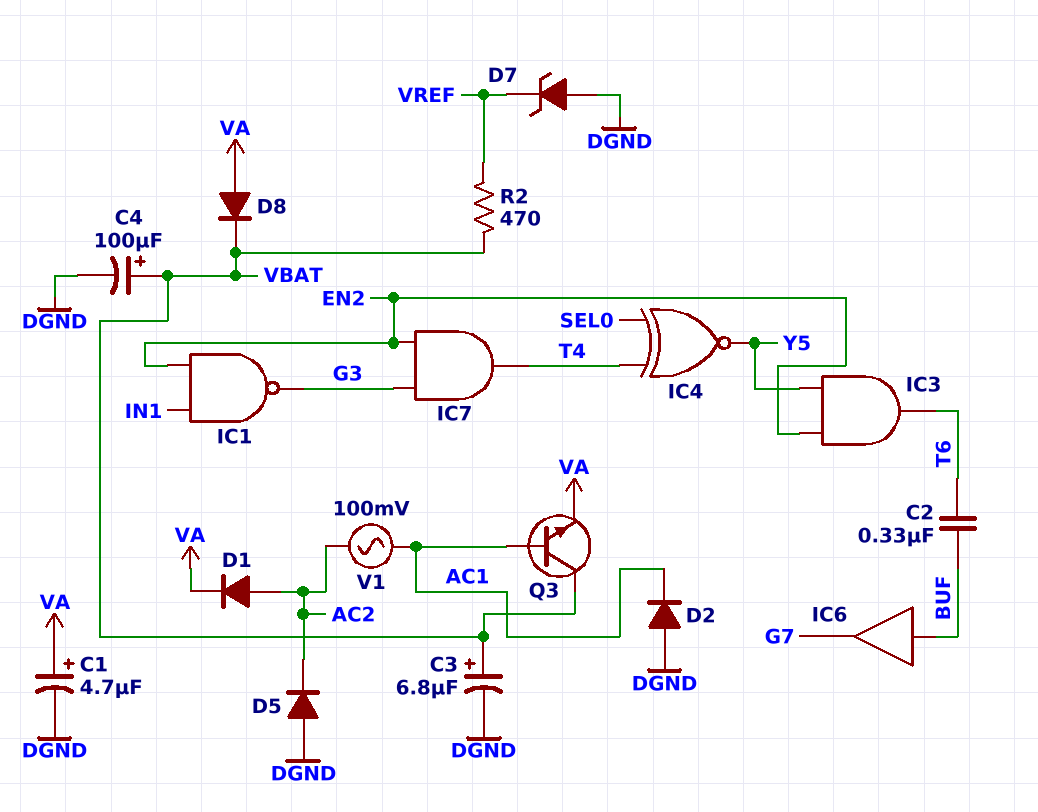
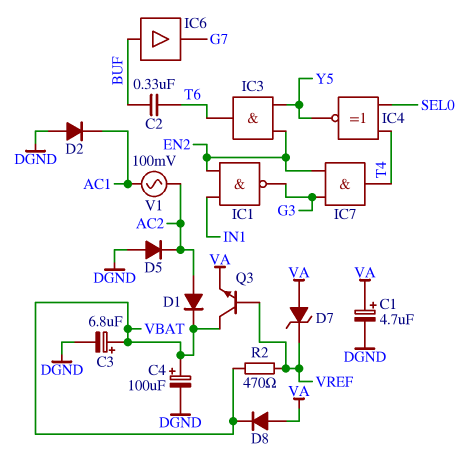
D1: diode (A AC2, K VA) -> diode (A AC2, K VBAT)
D7: zener (A DGND, K VREF) -> zener (A VA, K VREF)
Q3: NPN (B AC1, C VBAT, E VA) -> NPN (B VREF, C VBAT, E VA)

